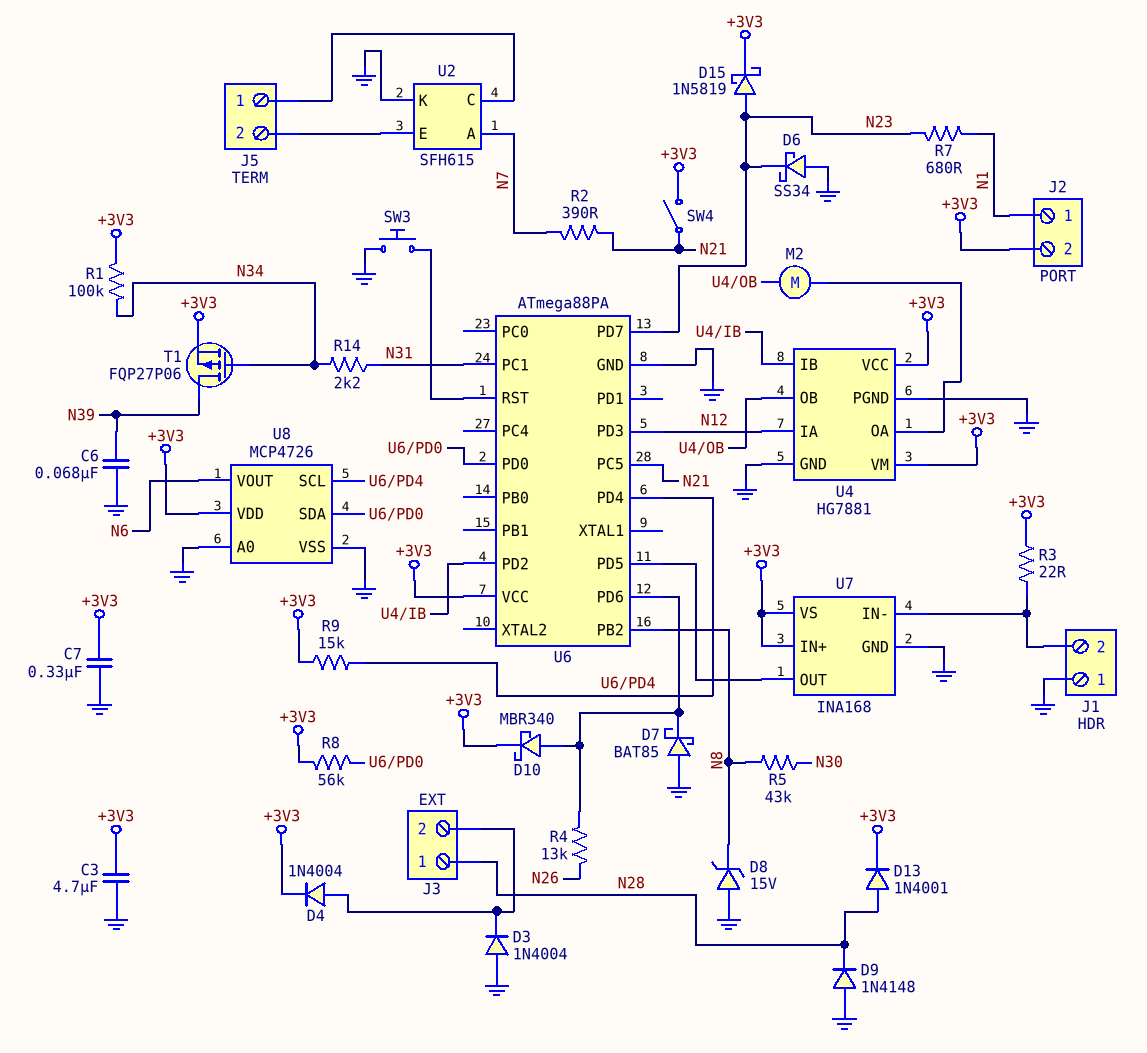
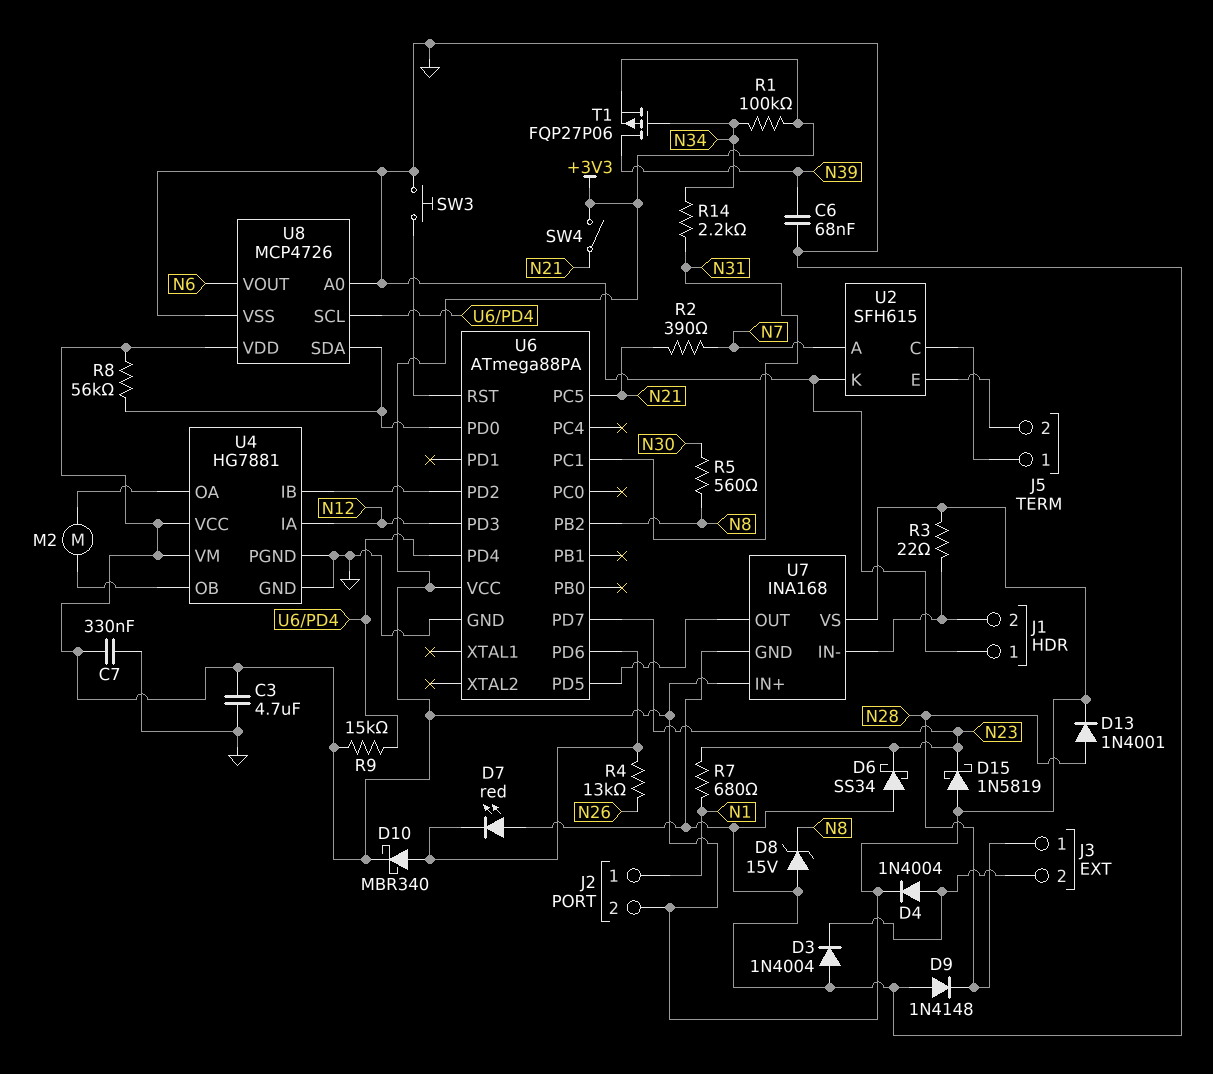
D7: schottky BAT85 (A GND, K U6/PD6) -> LED red (A GND, K U6/PD6)
D15: schottky 1N5819 (A N23, K +3V3) -> schottky 1N5819 (A +3V3, K N23)
R5: 43k (N8, N30) -> 560 (N8, N30)

